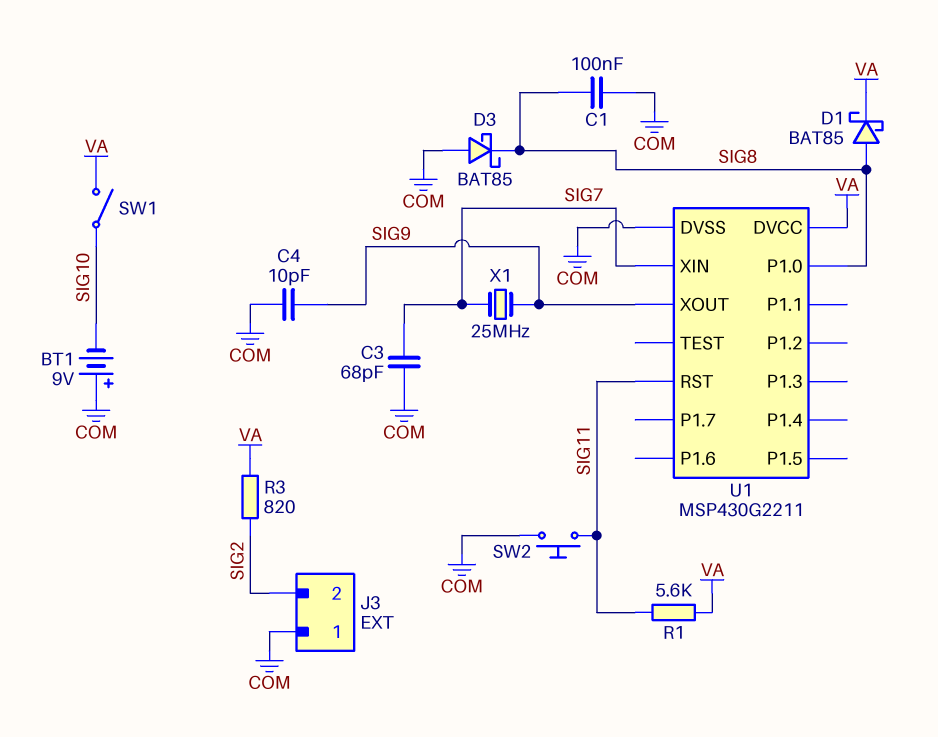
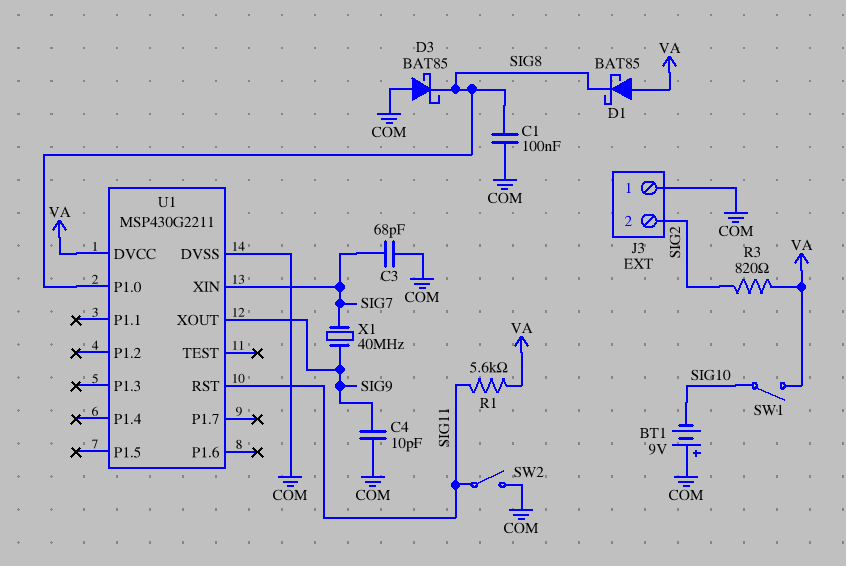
D1: schottky BAT85 (A SIG8, K VA) -> schottky BAT85 (A VA, K SIG8)
SW2: button (COM, SIG11) -> switch (COM, SIG11)
X1: 25MHz (SIG7, SIG9) -> 40MHz (SIG7, SIG9)

